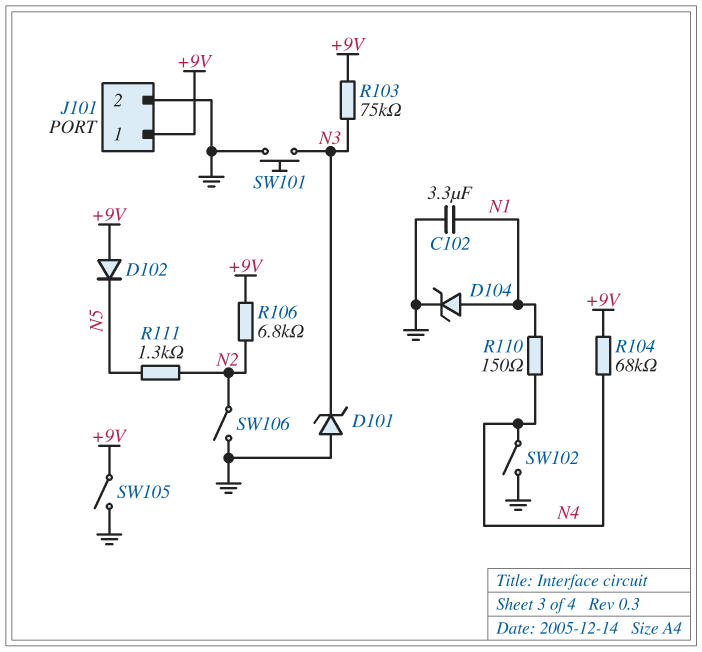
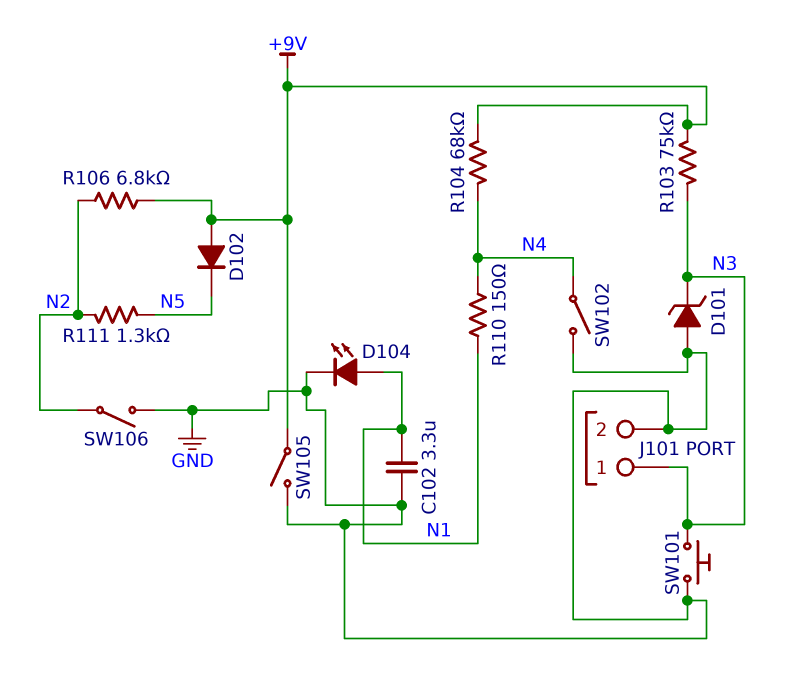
D104: zener (A N1, K GND) -> LED (A N1, K GND)
J101 pin 1: +9V -> N3

